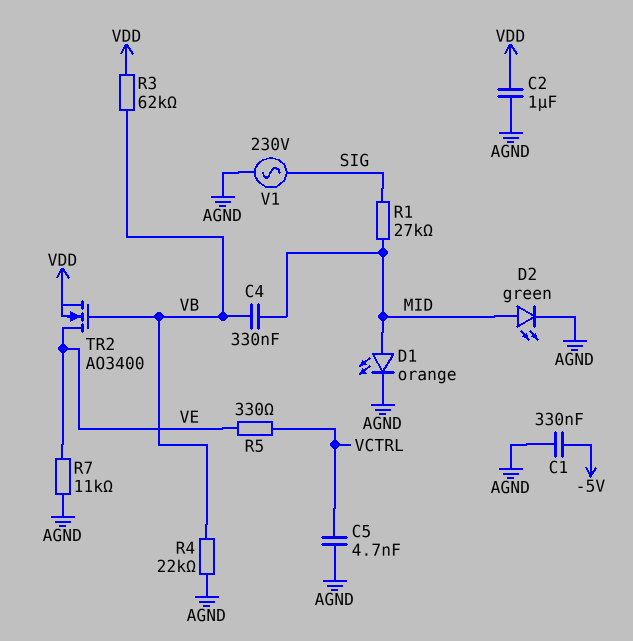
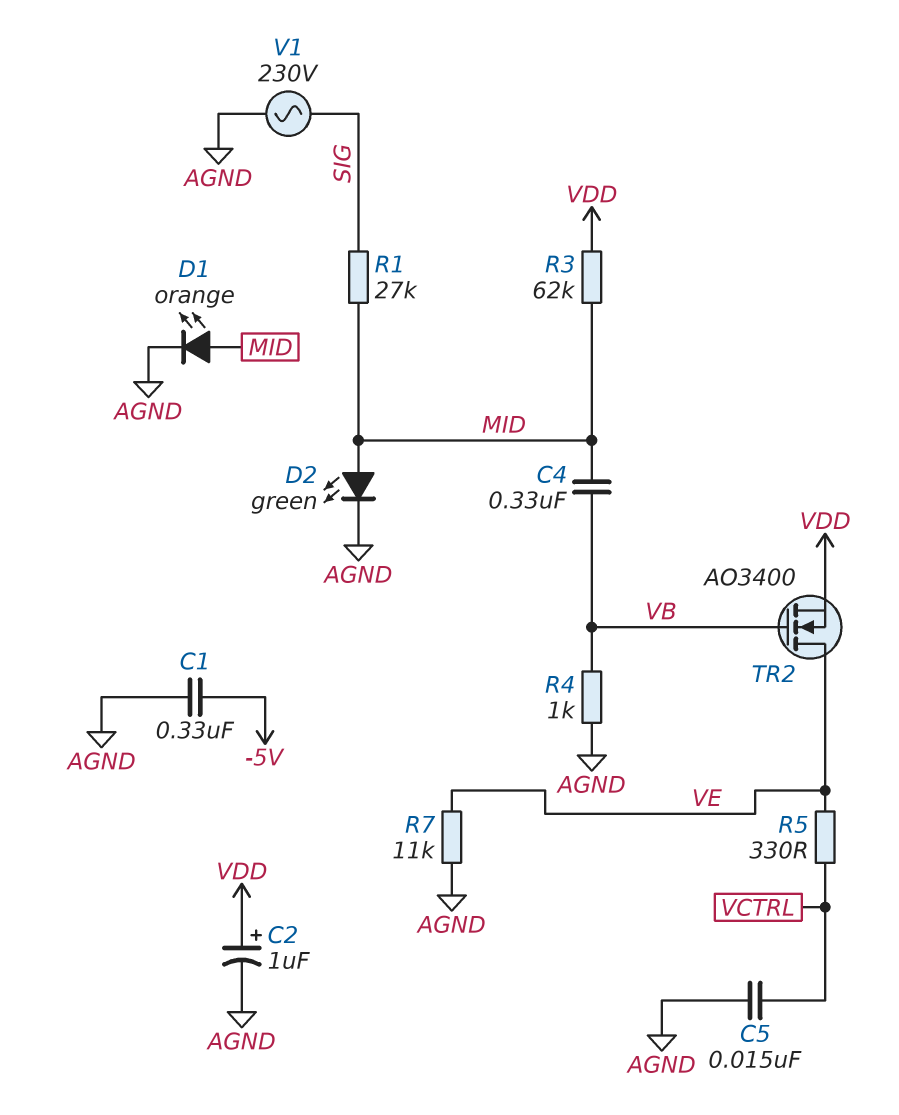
C2: 1uF (AGND, VDD) -> 1uF (plus VDD, minus AGND)
C5: 4.7nF (AGND, VCTRL) -> 15nF (AGND, VCTRL)
R3: 62k (VB, VDD) -> 62k (MID, VDD)
R4: 22k (AGND, VB) -> 1k (AGND, VB)

